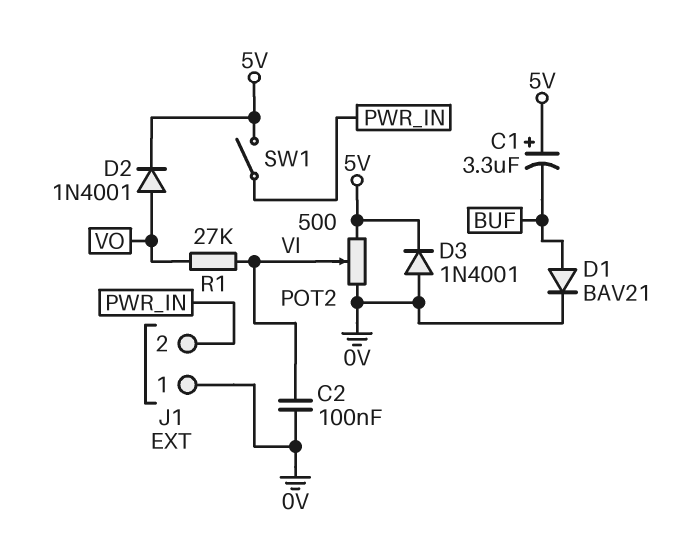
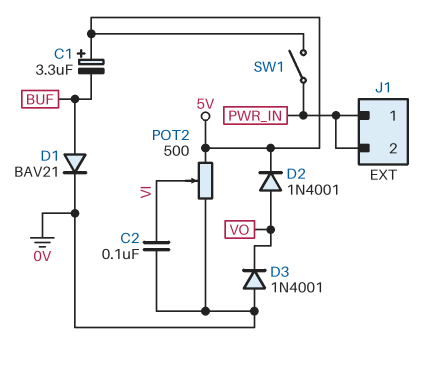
D3: diode 1N4001 (A 0V, K 5V) -> diode 1N4001 (A 0V, K VO)
J1 pin 1: 0V -> PWR_IN
R1: 27k (VI, VO) -> none

